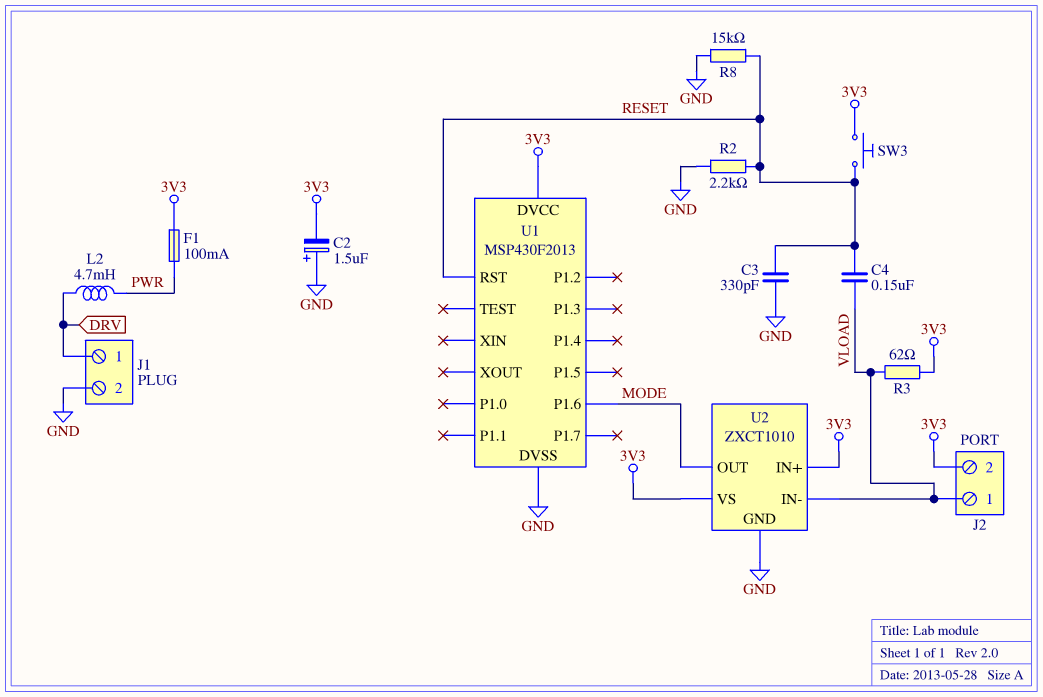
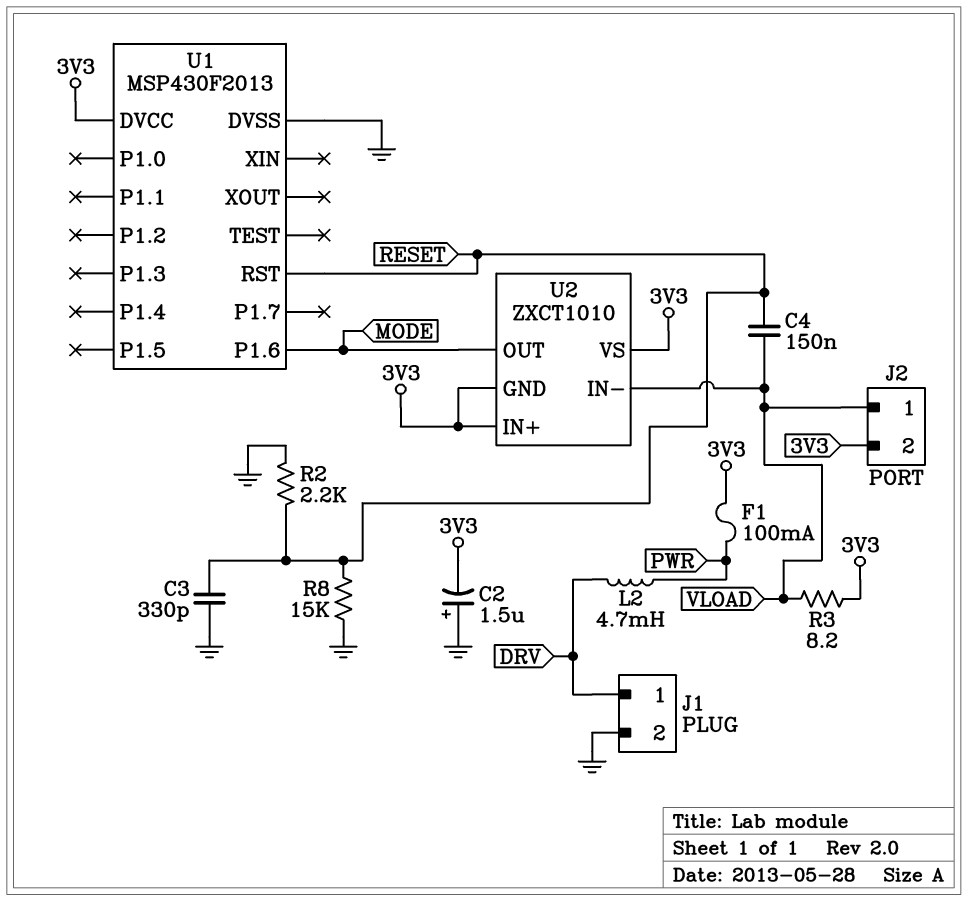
R3: 62 (3V3, VLOAD) -> 8.2 (3V3, VLOAD)
SW3: button (3V3, RESET) -> none
U2 pin GND: GND -> 3V3

